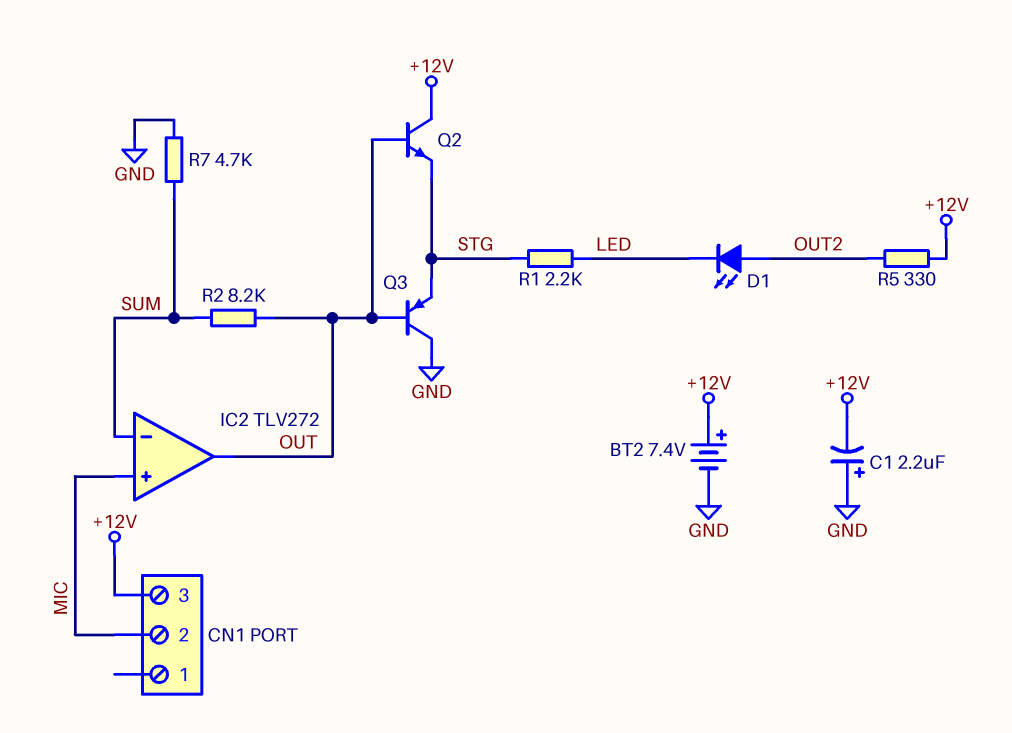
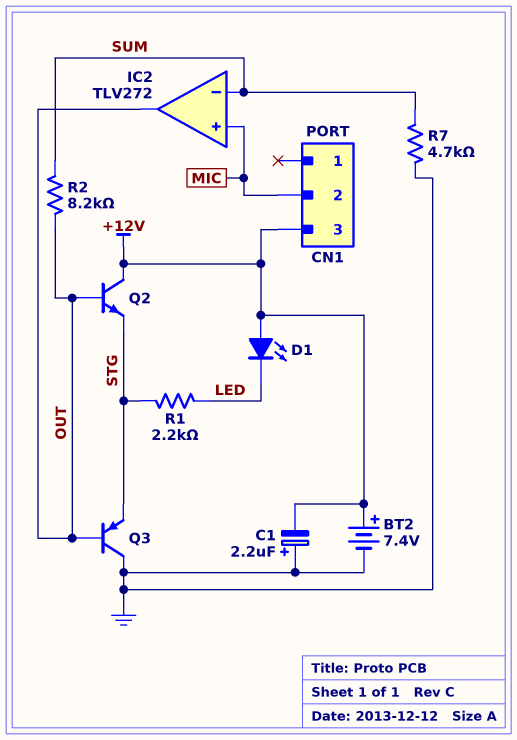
D1: LED (A OUT2, K LED) -> LED (A +12V, K LED)
R5: 330 (+12V, OUT2) -> none

